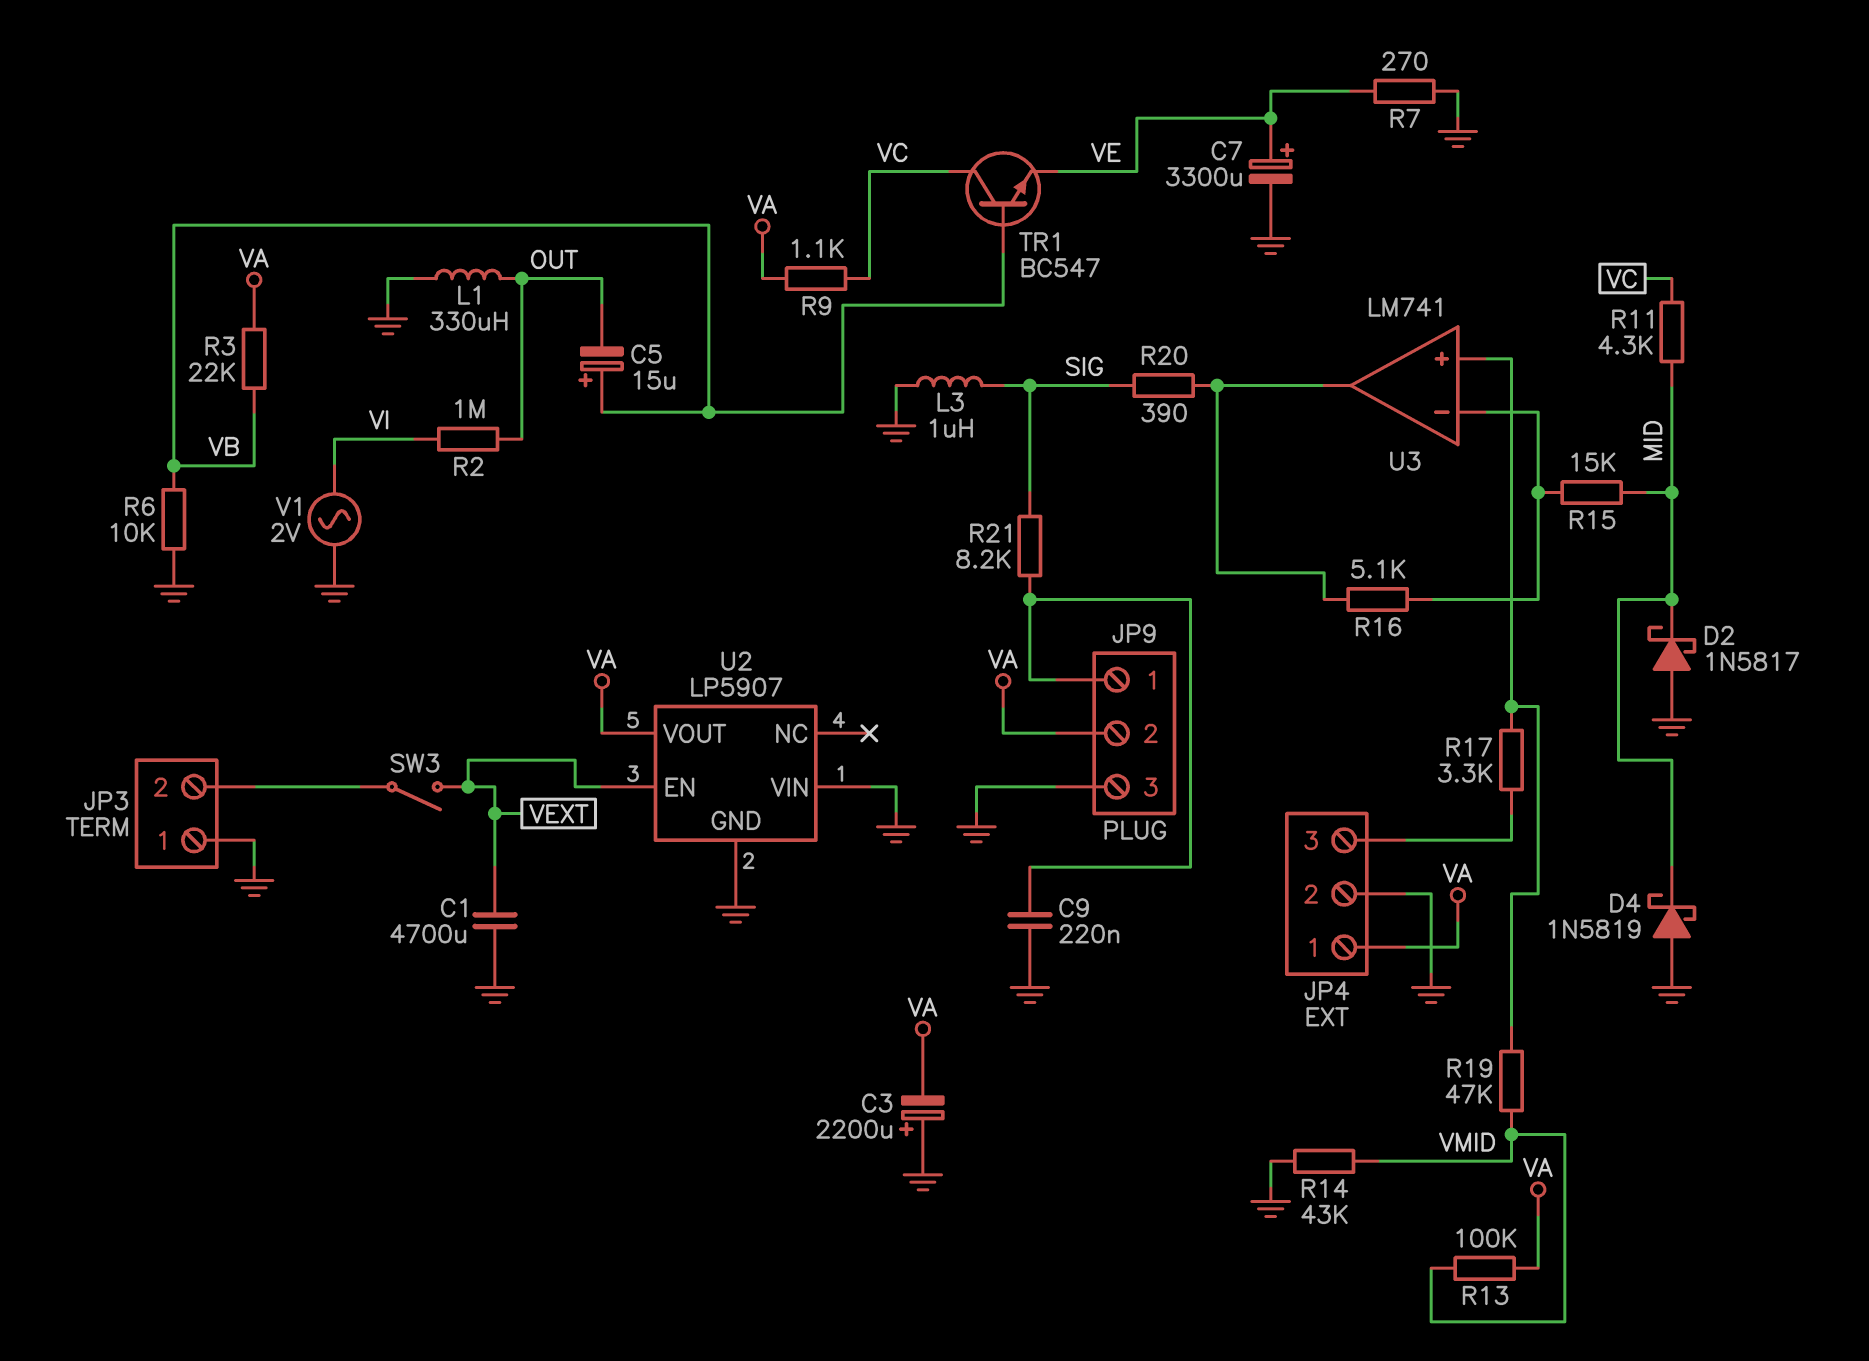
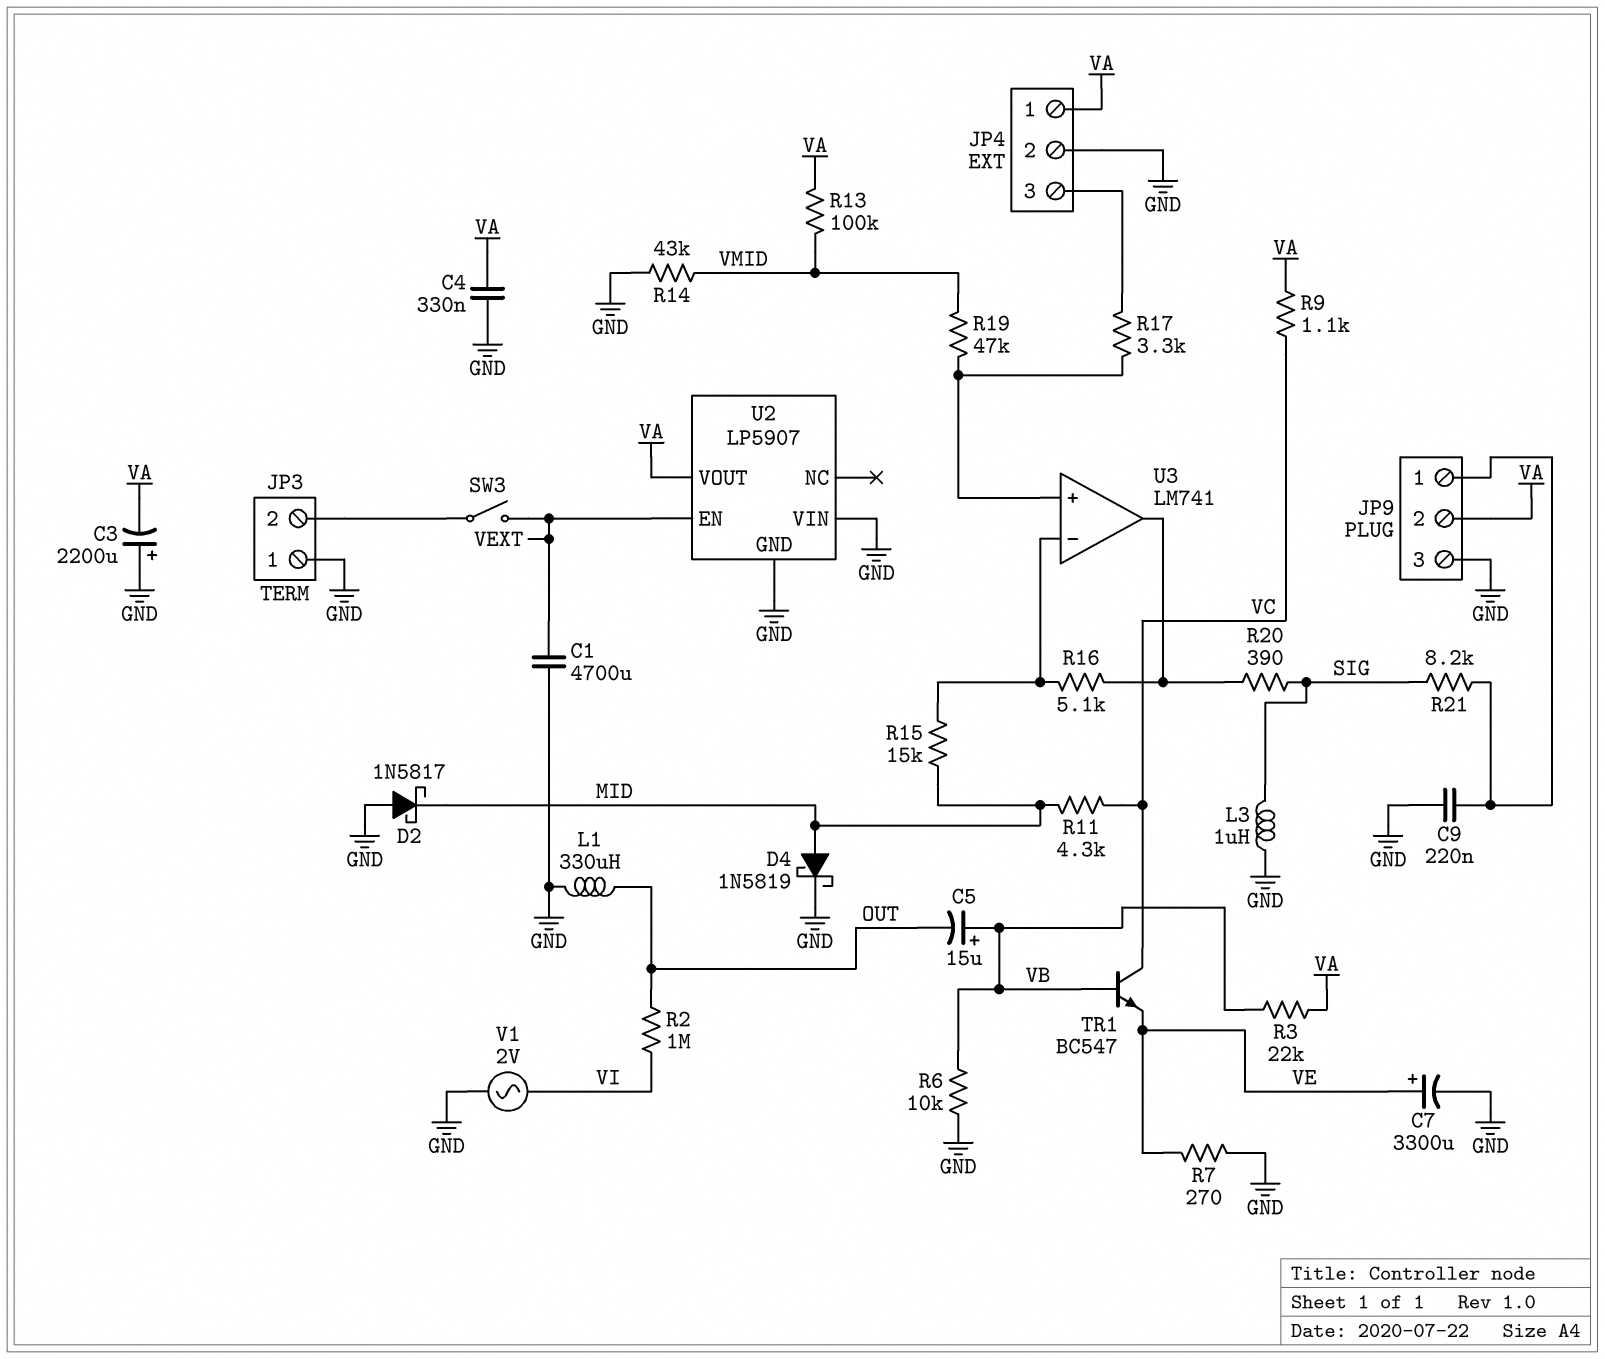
C4: none -> 330nF (GND, VA)
D4: schottky 1N5819 (A GND, K MID) -> schottky 1N5819 (A MID, K GND)

